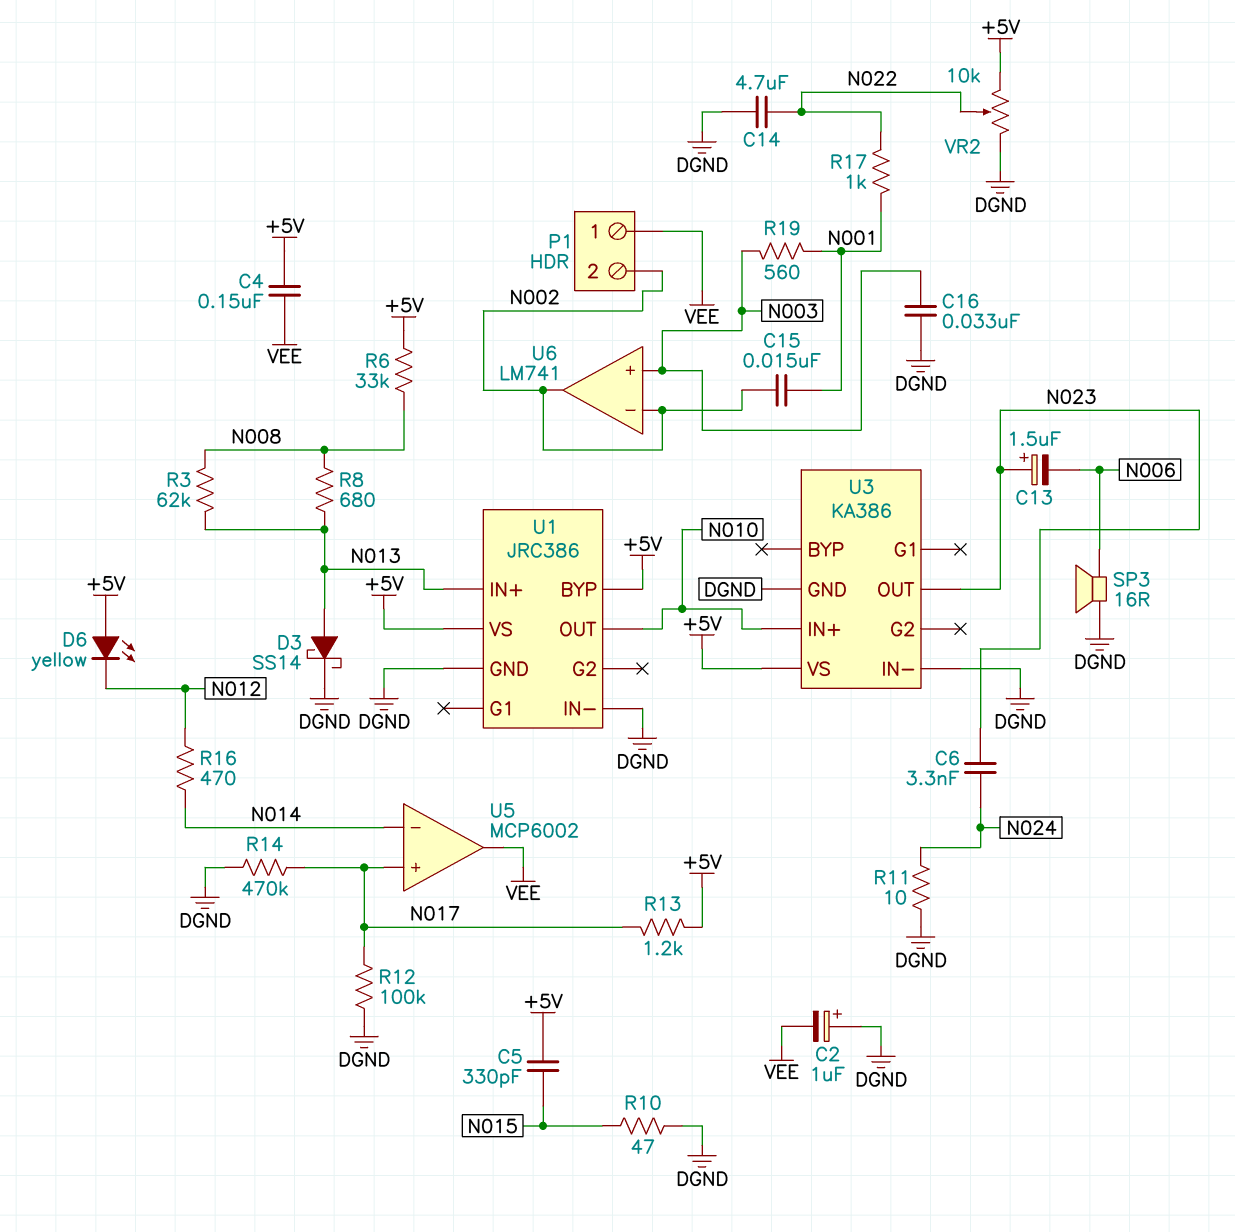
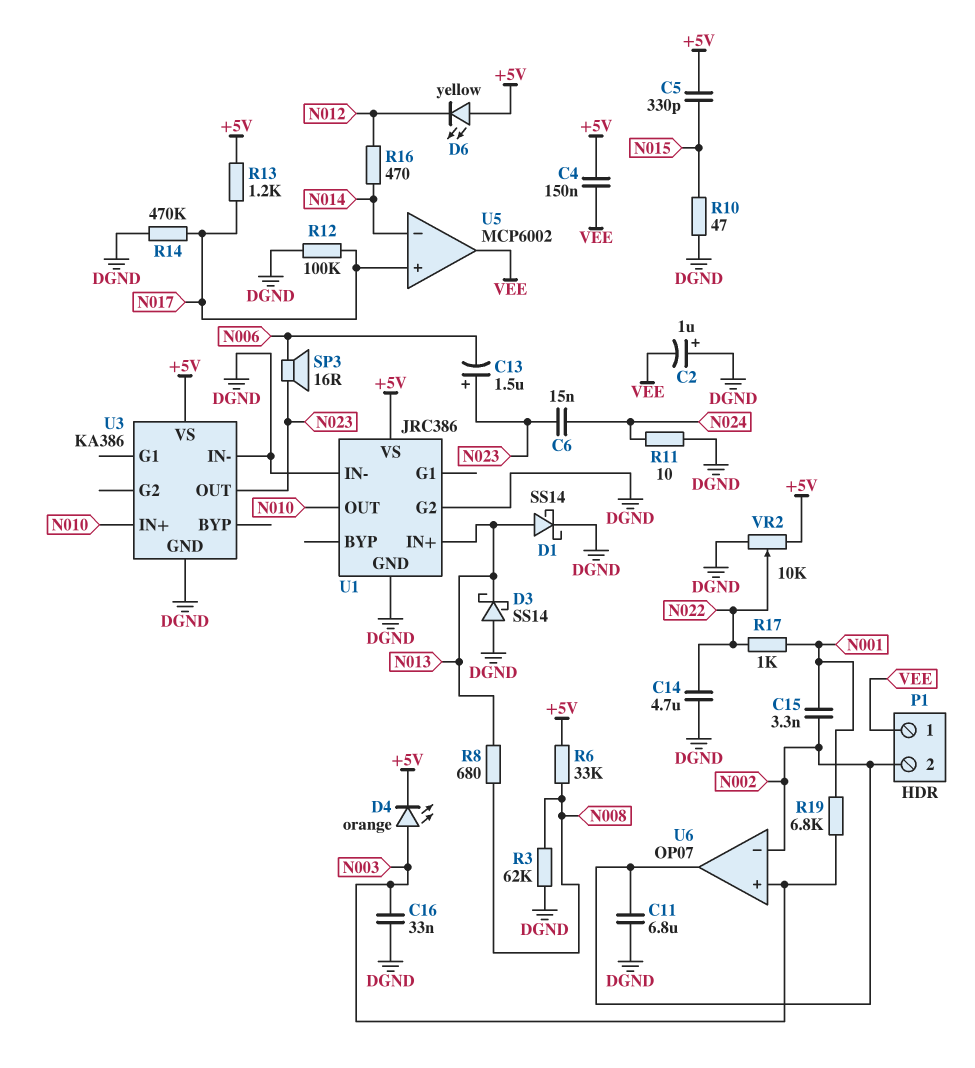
C6: 3.3nF (N023, N024) -> 15nF (N023, N024)
C11: none -> 6.8uF (DGND, N002)
C15: 15nF (N001, N002) -> 3.3nF (N001, N002)
D1: none -> schottky SS14 (A N013, K DGND)
D3: schottky SS14 (A N013, K DGND) -> schottky SS14 (A DGND, K N013)
D4: none -> LED orange (A N003, K +5V)
R3: 62k (N008, N013) -> 62k (DGND, N008)
R19: 560 (N001, N003) -> 6.8k (N001, N003)
SP3: speaker 16R (DGND, N006) -> speaker 16R (N006, N023)
U1 pin BYP: +5V -> none
U1 pin G2: none -> DGND
U6: LM741 -> OP07

